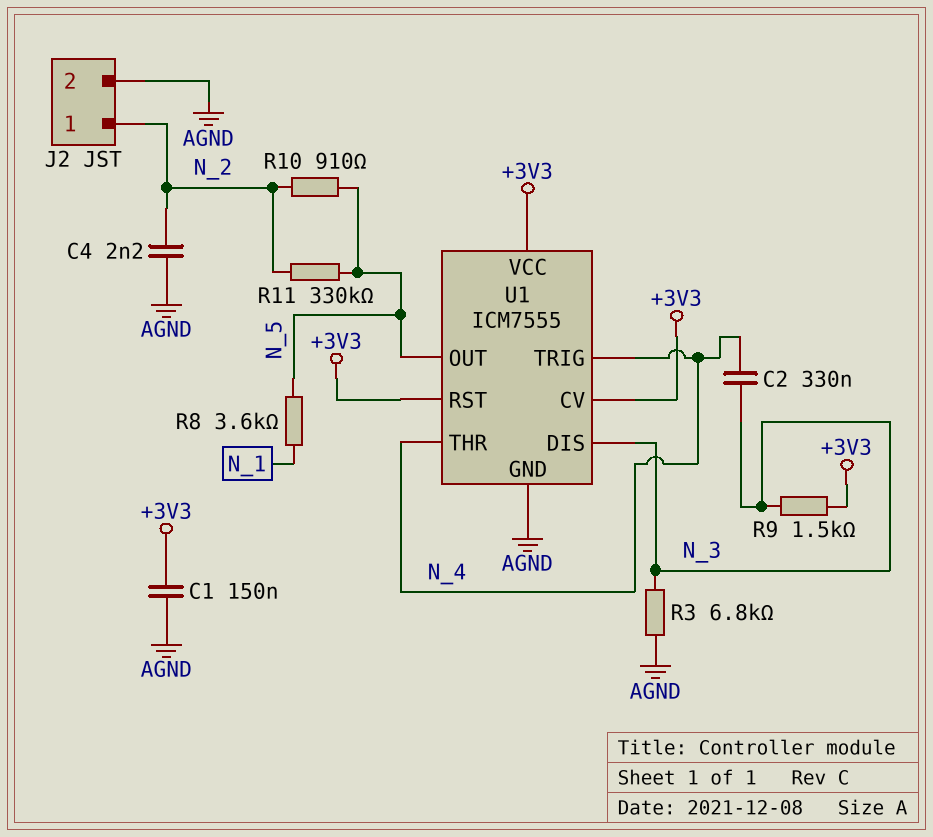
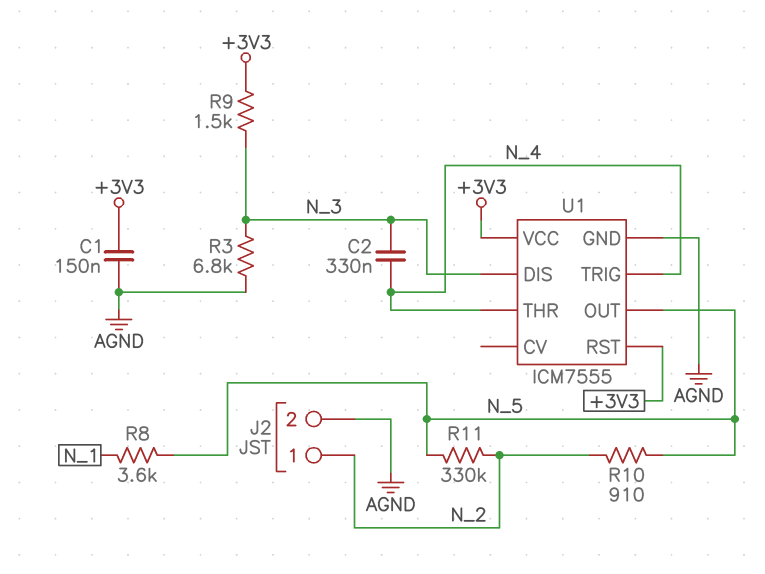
C4: 2.2nF (AGND, N_2) -> none
U1 pin CV: +3V3 -> none

